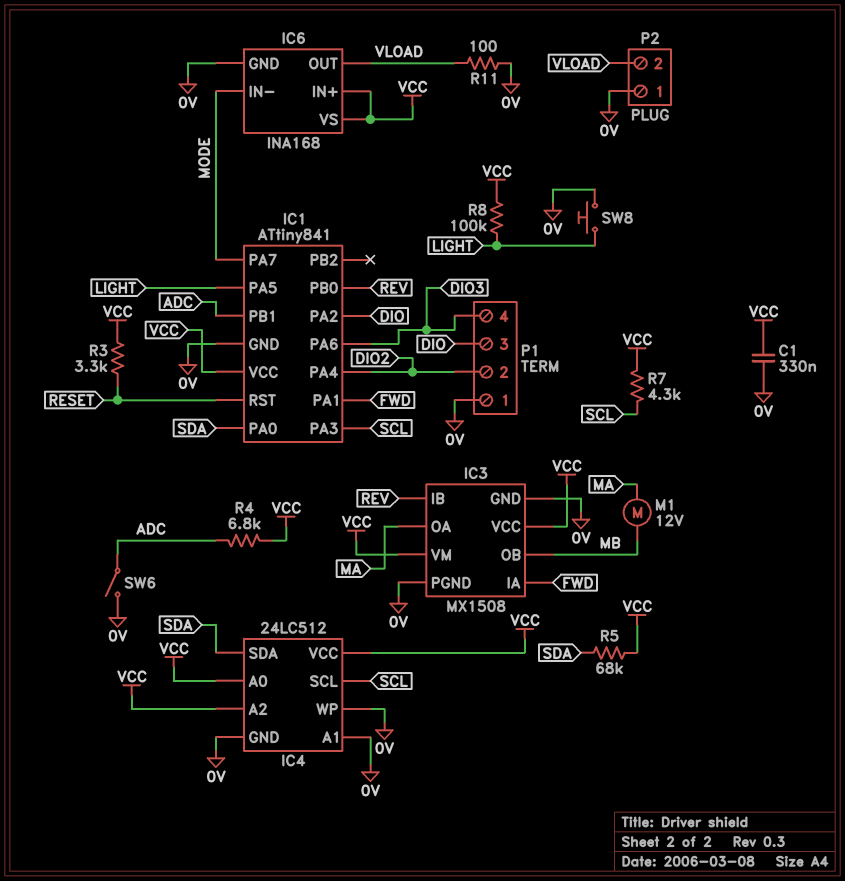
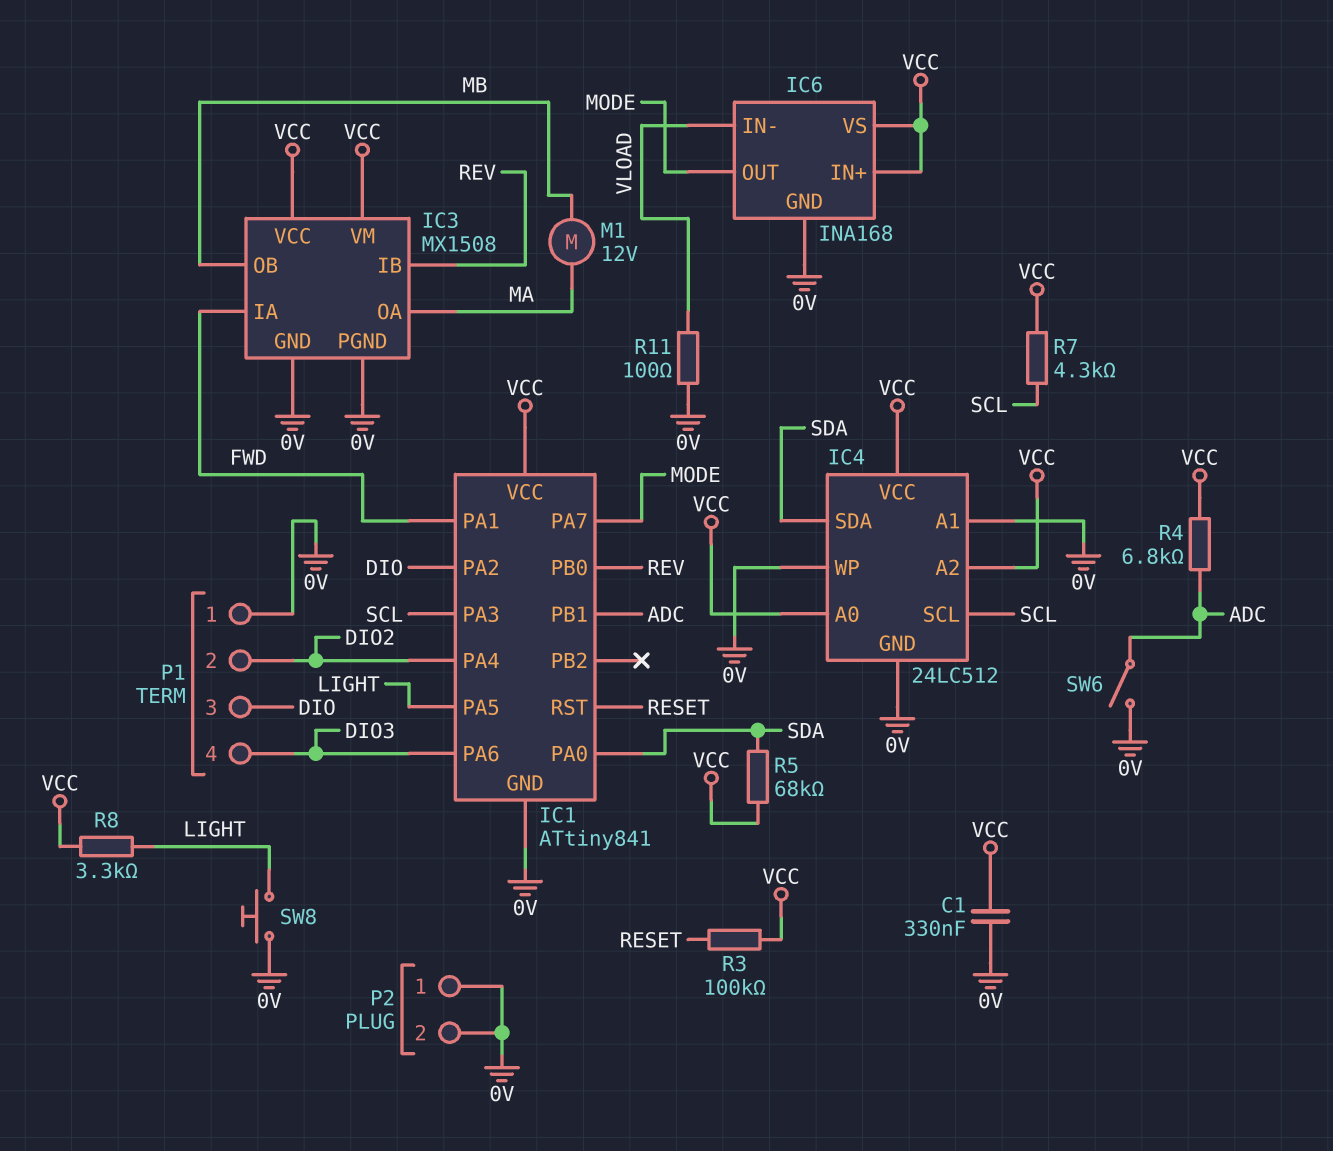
IC6 pin IN-: MODE -> VLOAD
IC6 pin OUT: VLOAD -> MODE
P2 pin 2: VLOAD -> 0V
R3: 3.3k (RESET, VCC) -> 100k (RESET, VCC)
R8: 100k (LIGHT, VCC) -> 3.3k (LIGHT, VCC)

